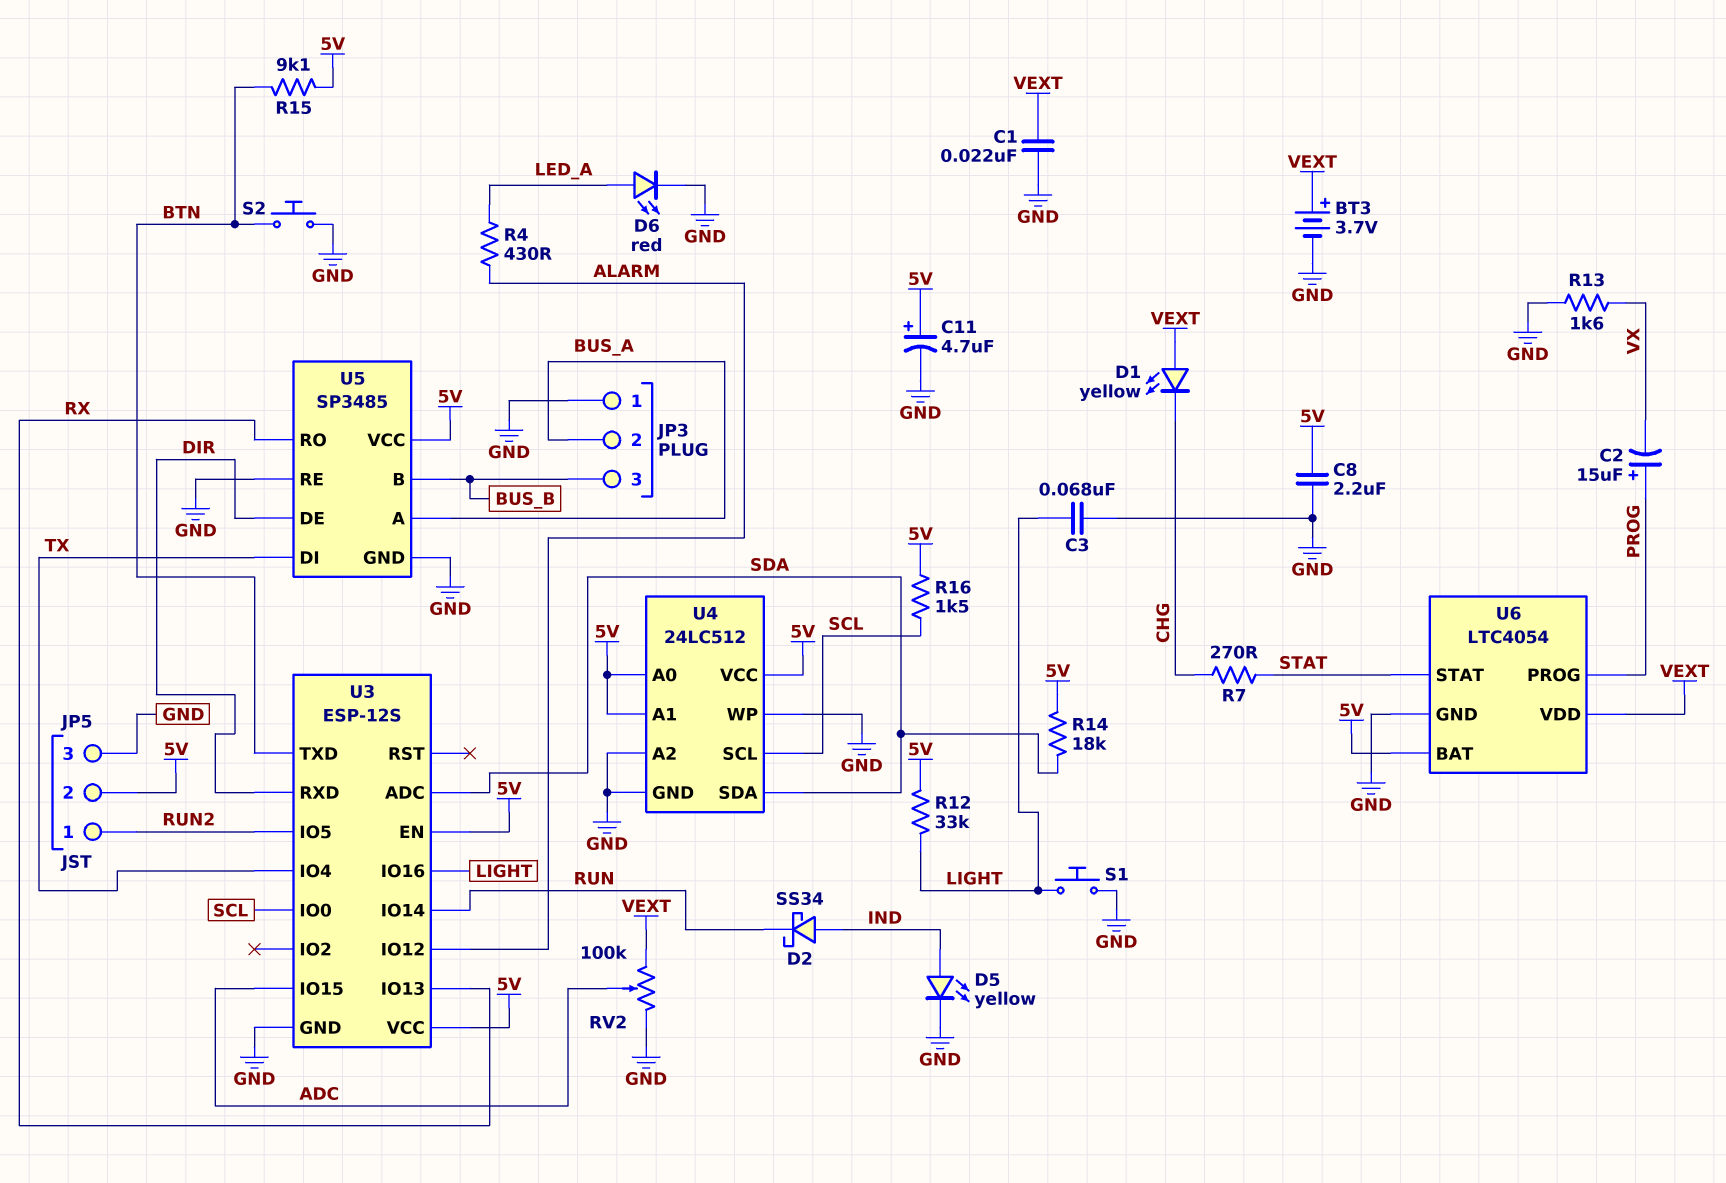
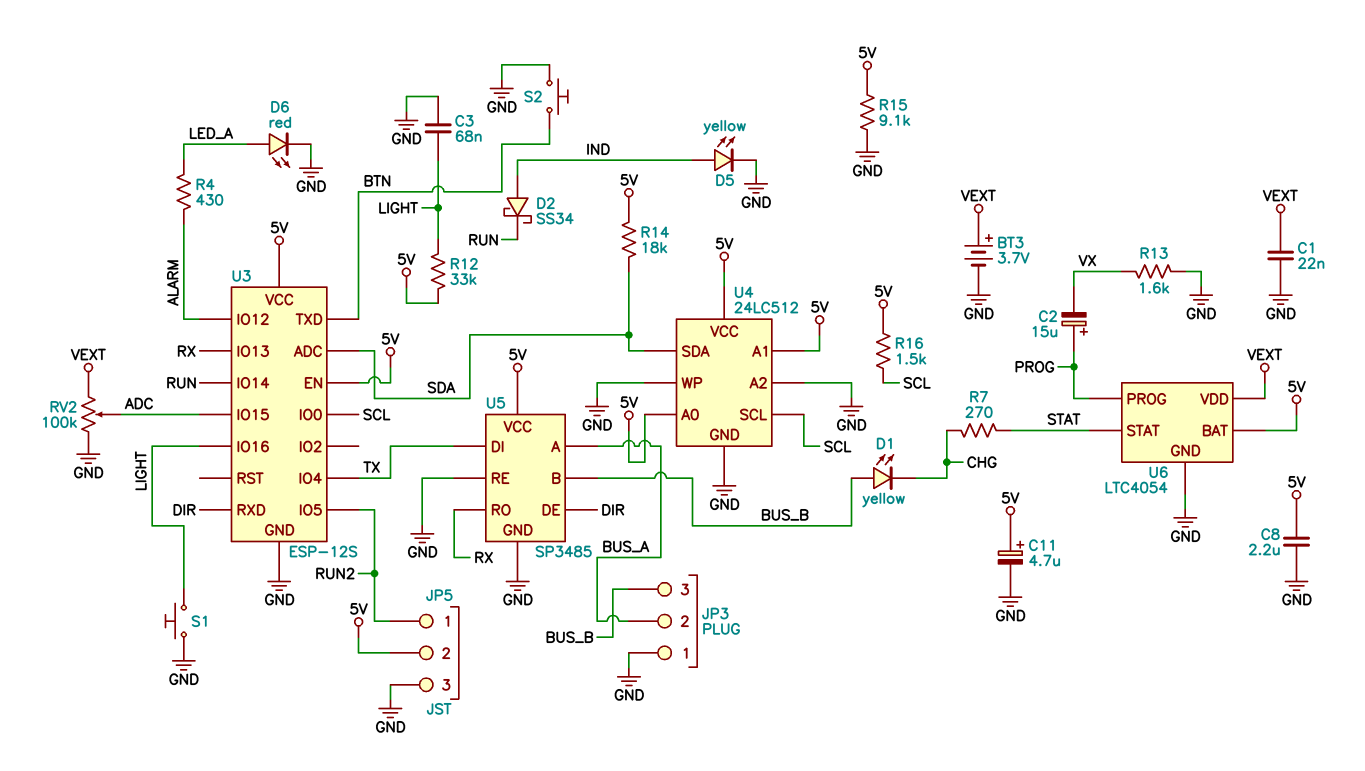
D1: LED yellow (A VEXT, K CHG) -> LED yellow (A BUS_B, K CHG)
R15: 9.1k (5V, BTN) -> 9.1k (5V, GND)

